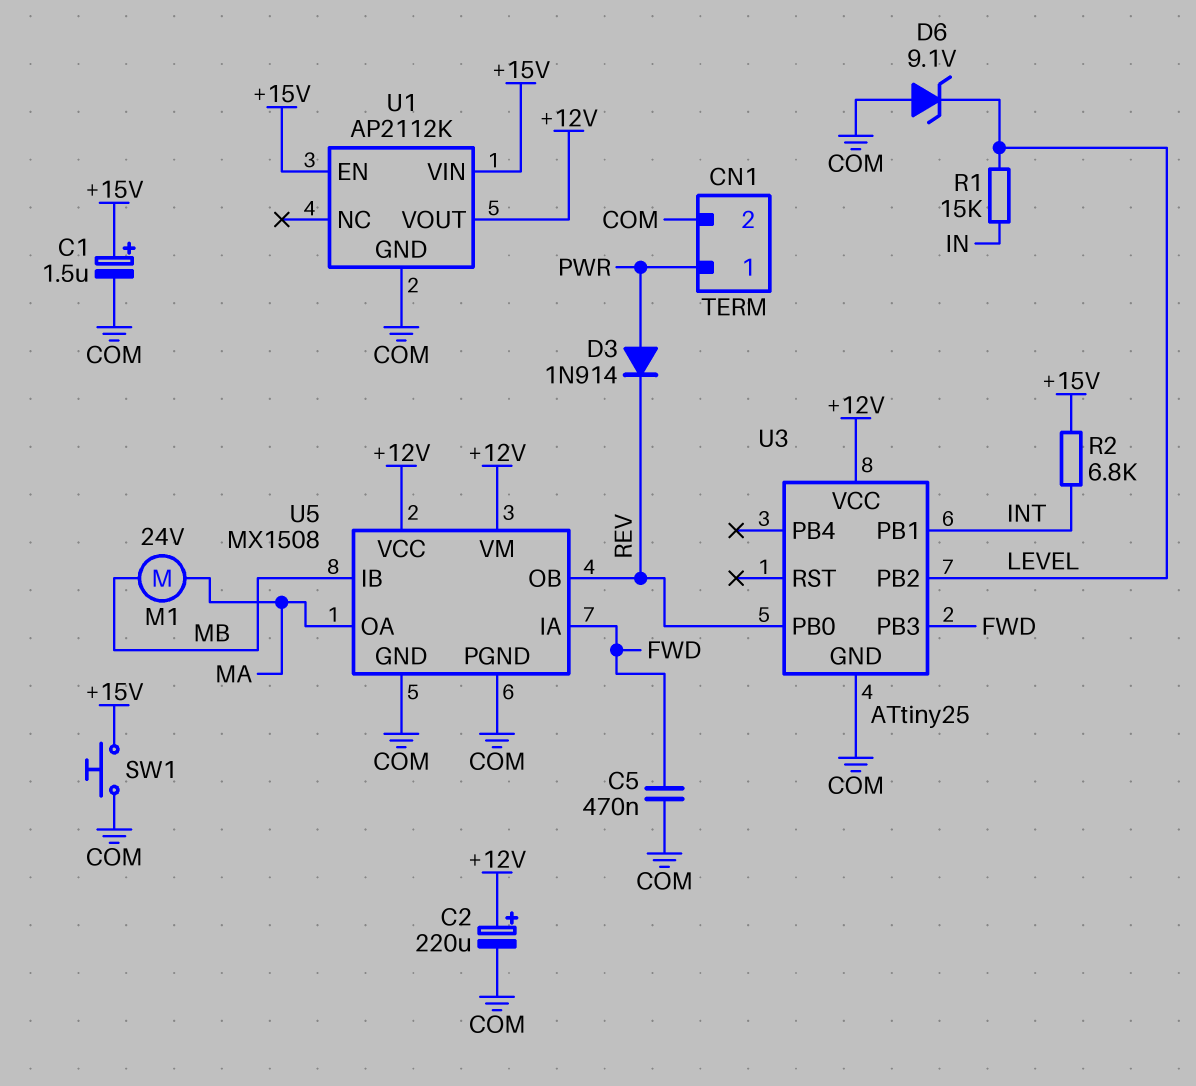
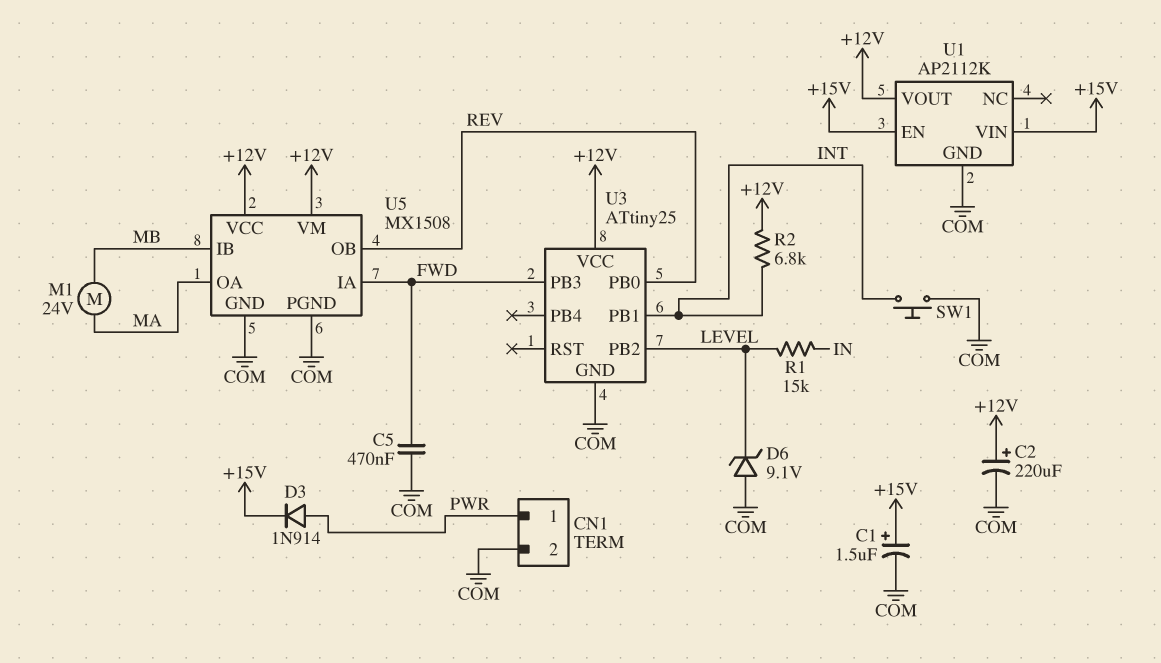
D3: diode 1N914 (A PWR, K REV) -> diode 1N914 (A PWR, K +15V)
R2: 6.8k (+15V, INT) -> 6.8k (+12V, INT)
SW1: button (+15V, COM) -> button (COM, INT)

